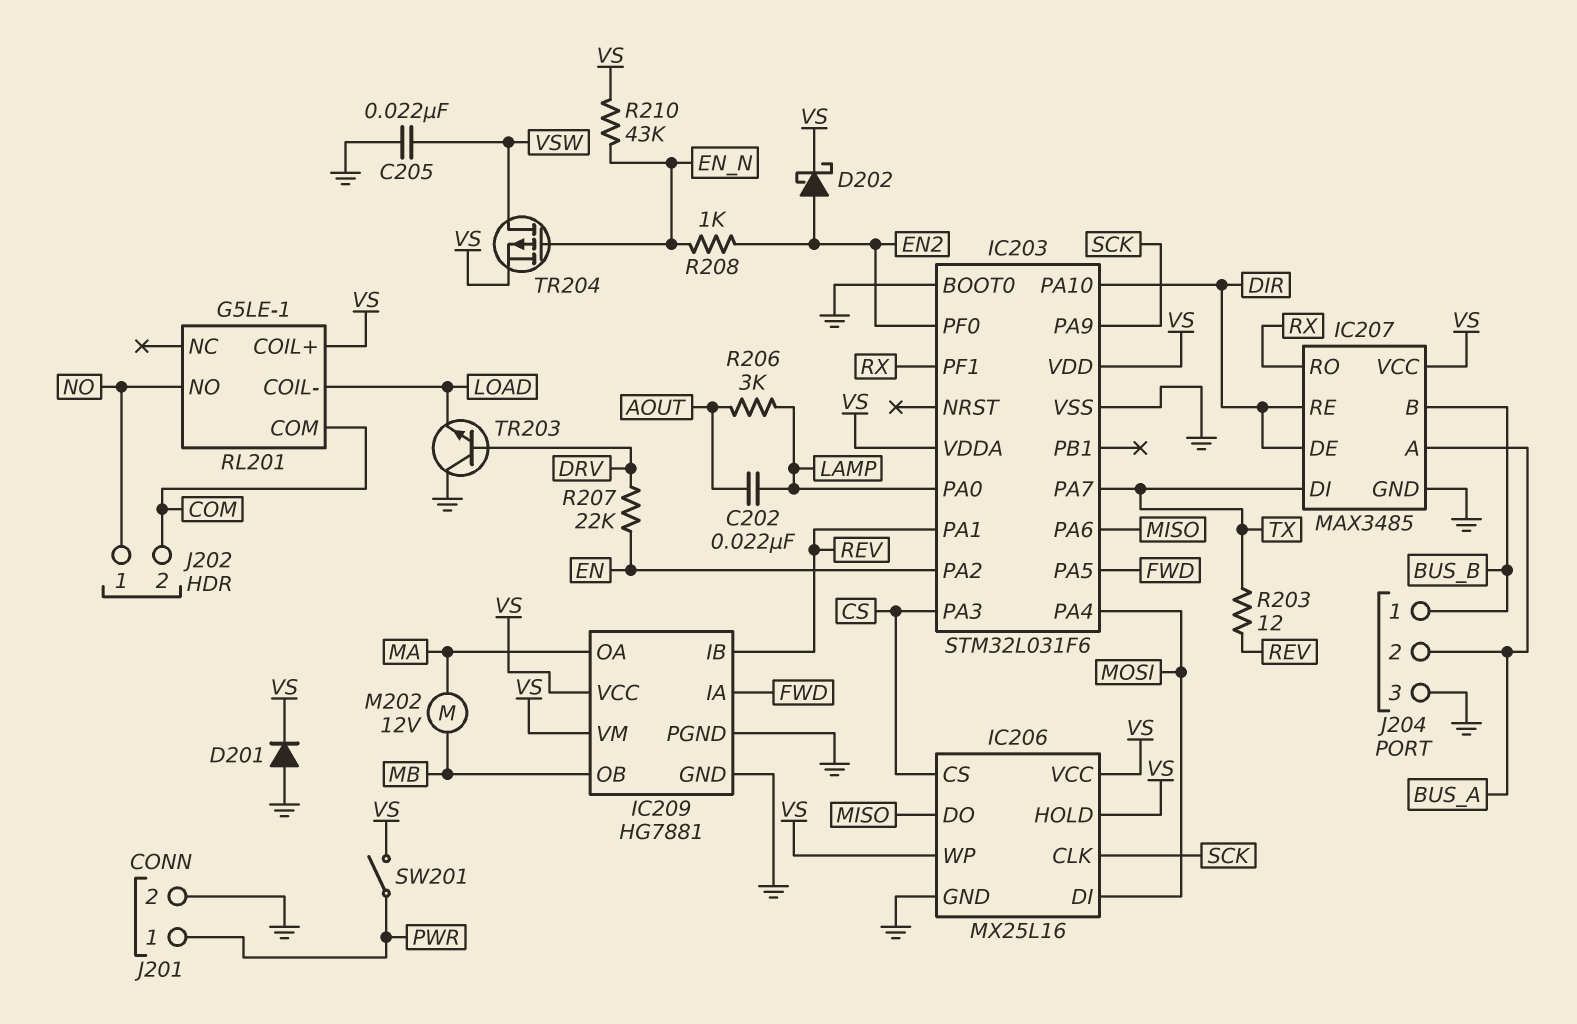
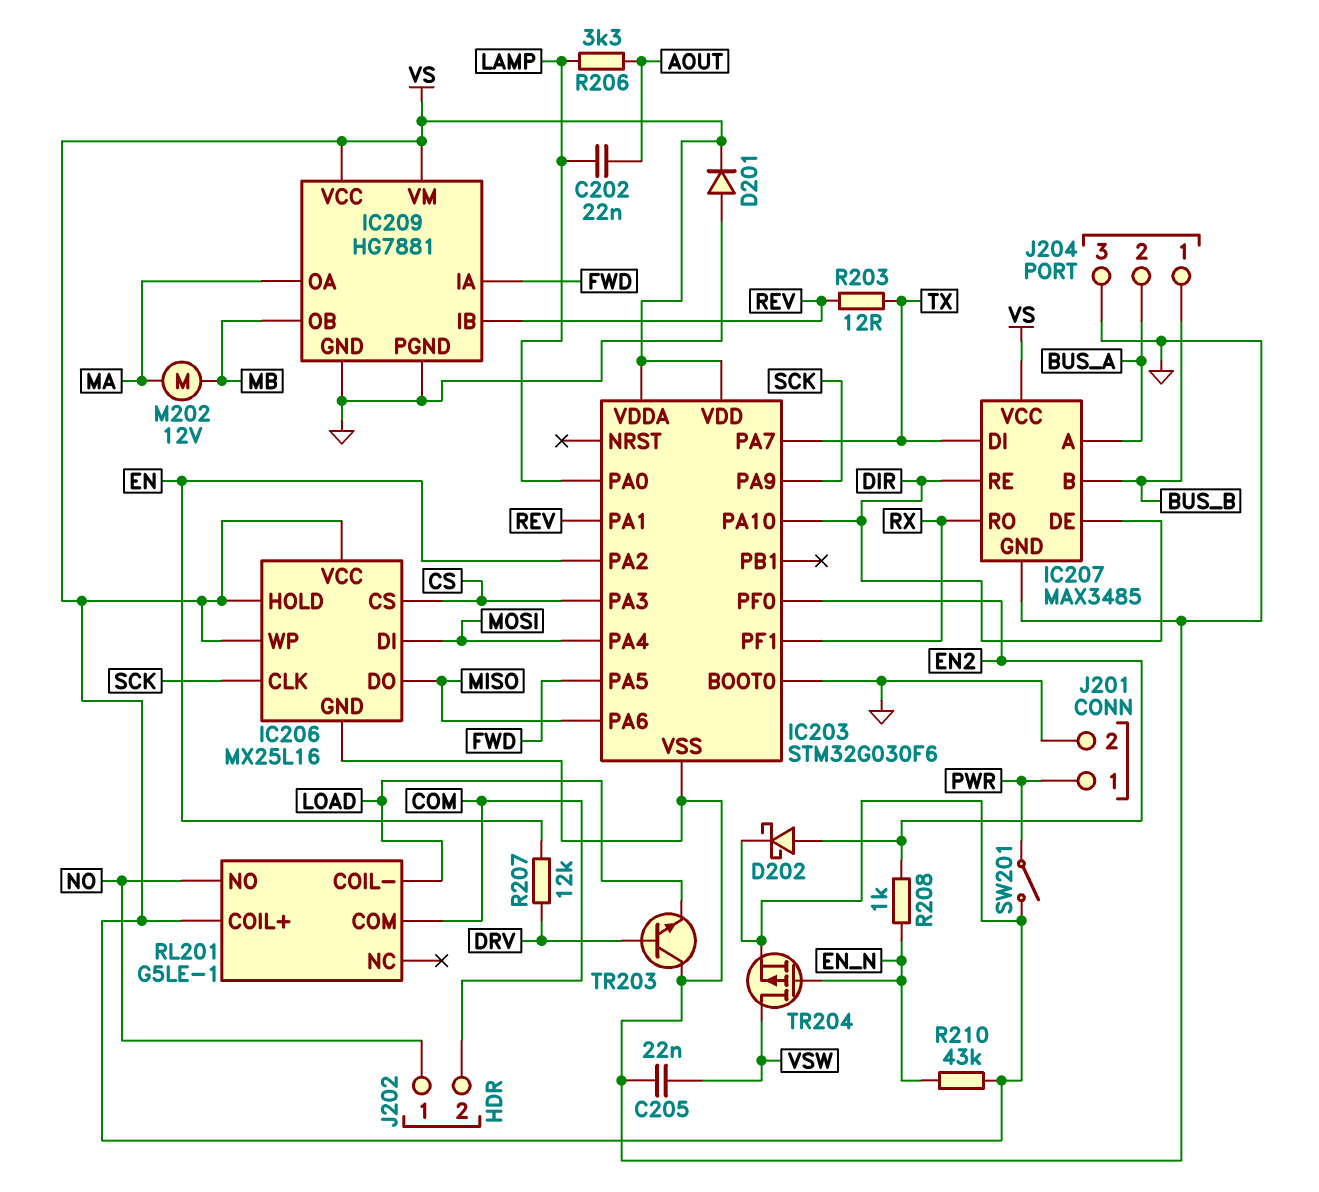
IC203: STM32L031F6 -> STM32G030F6
R206: 3k (AOUT, LAMP) -> 3.3k (AOUT, LAMP)
R207: 22k (DRV, EN) -> 12k (DRV, EN)

